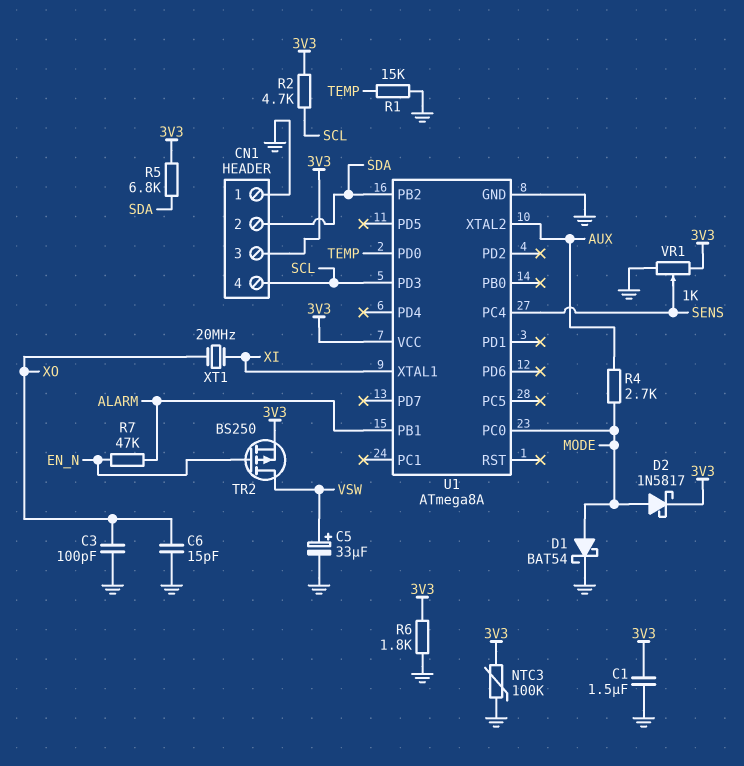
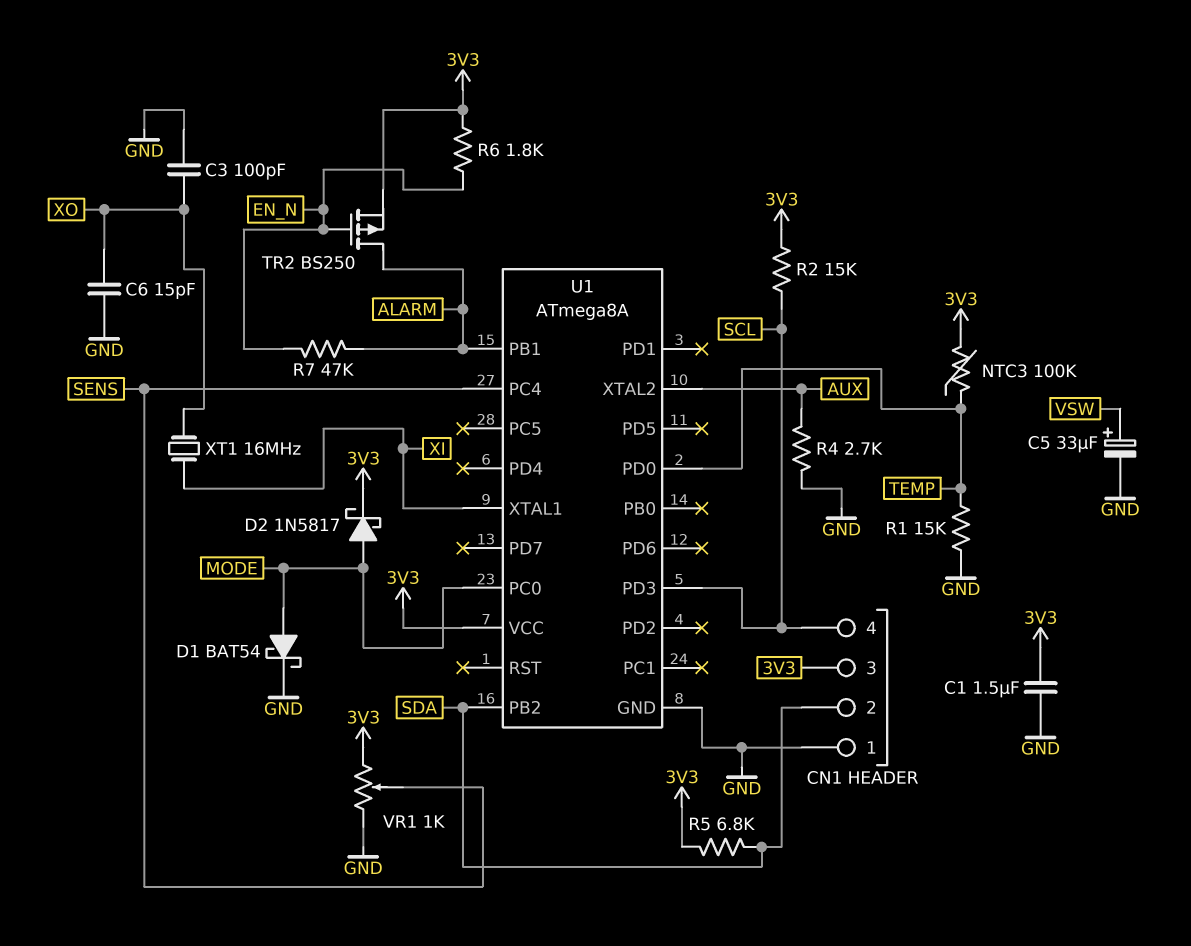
NTC3: 100k (3V3, GND) -> 100k (3V3, TEMP)
R2: 4.7k (3V3, SCL) -> 15k (3V3, SCL)
R4: 2.7k (AUX, MODE) -> 2.7k (AUX, GND)
R6: 1.8k (3V3, GND) -> 1.8k (3V3, EN_N)
TR2: PMOS BS250 (G EN_N, D VSW, S 3V3) -> PMOS BS250 (G EN_N, D ALARM, S 3V3)
XT1: 20MHz (XI, XO) -> 16MHz (XI, XO)

